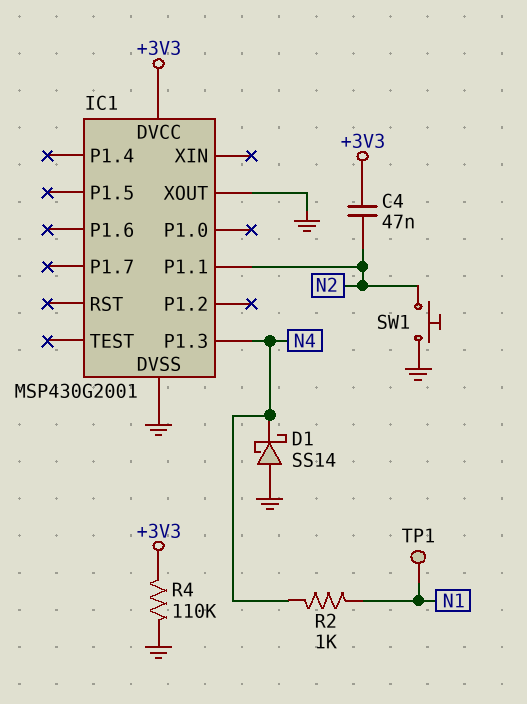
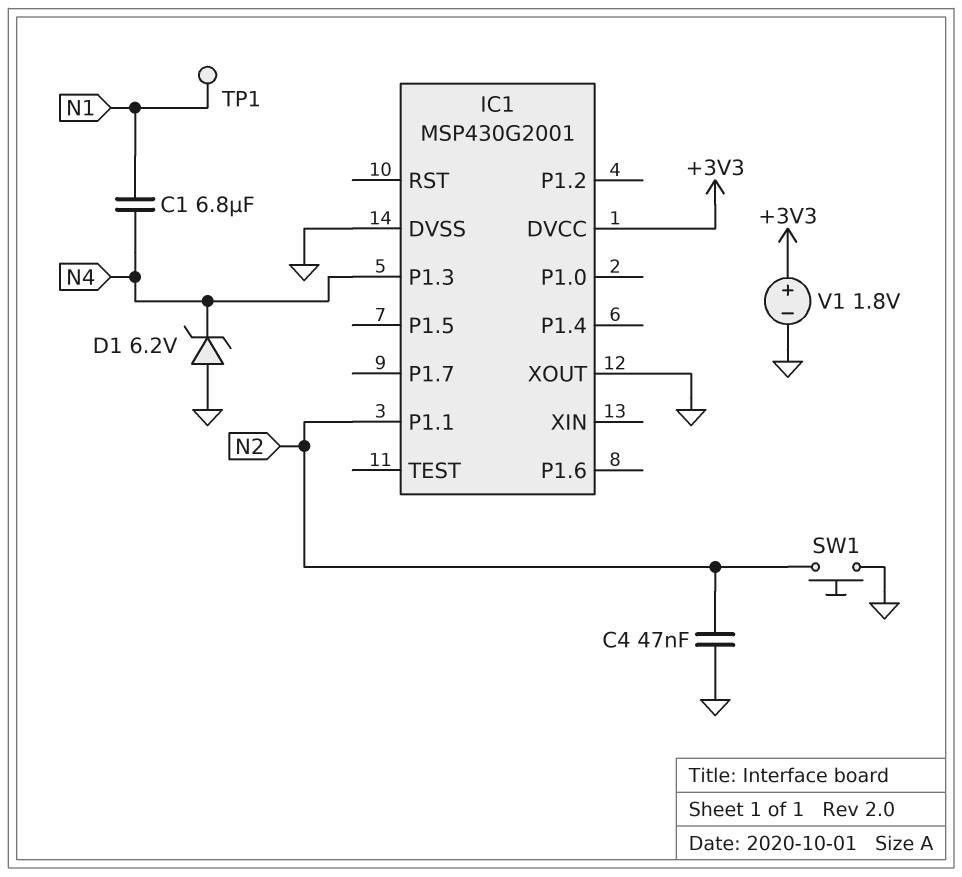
C1: none -> 6.8uF (N1, N4)
C4: 47nF (+3V3, N2) -> 47nF (GND, N2)
D1: schottky SS14 (A GND, K N4) -> zener 6.2V (A GND, K N4)
R2: 1k (N1, N4) -> none
R4: 110k (+3V3, GND) -> none
V1: none -> 1.8V (plus +3V3, minus GND)

